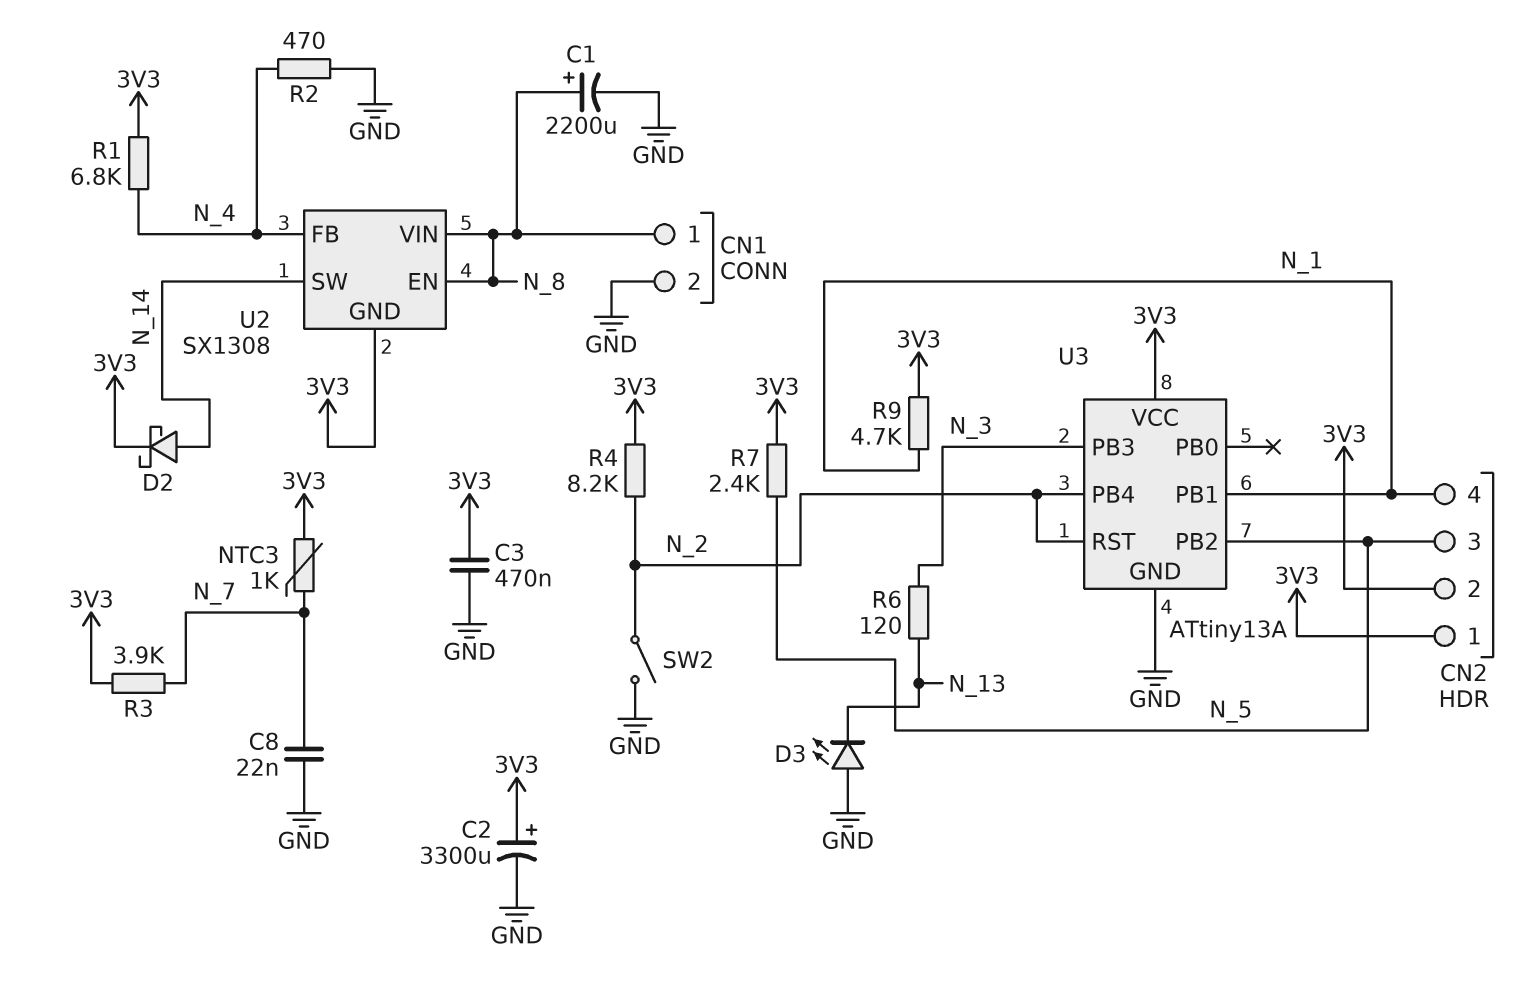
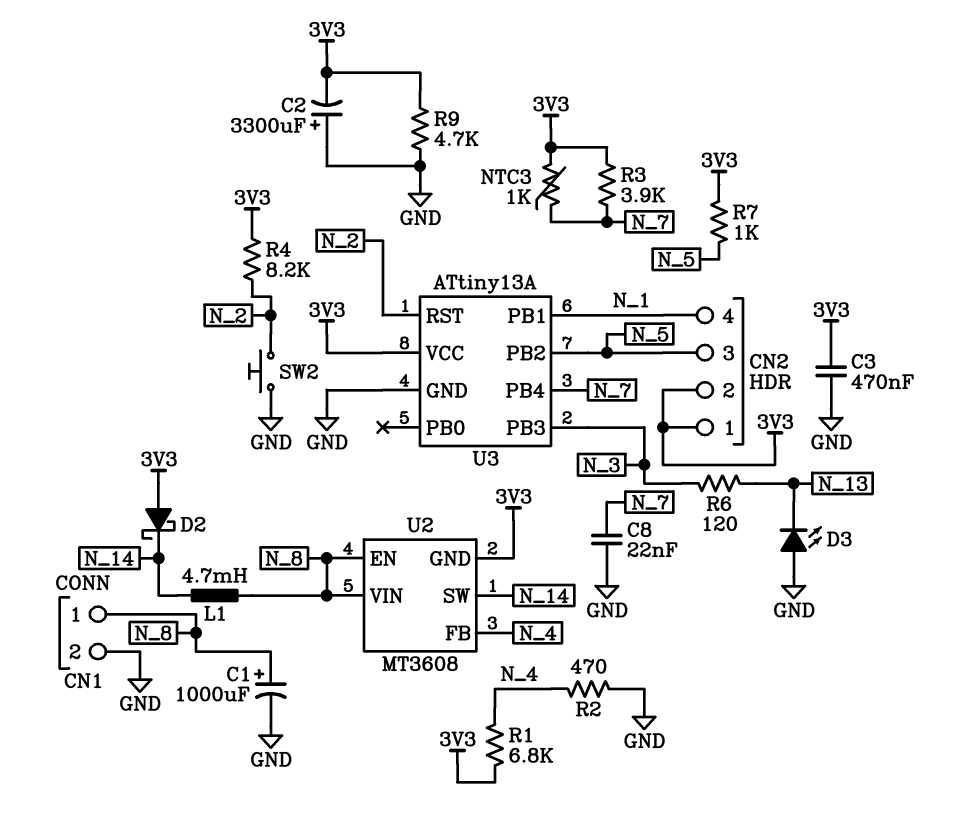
C1: 2200uF (plus N_8, minus GND) -> 1000uF (plus N_8, minus GND)
C2: 3300uF (plus 3V3, minus GND) -> 3300uF (plus GND, minus 3V3)
D2: schottky (A N_14, K 3V3) -> schottky (A 3V3, K N_14)
L1: none -> 4.7mH (N_8, N_14)
R7: 2.4k (3V3, N_5) -> 1k (3V3, N_5)
R9: 4.7k (3V3, N_1) -> 4.7k (3V3, GND)
SW2: switch (GND, N_2) -> button (GND, N_2)
U2: SX1308 -> MT3608
U3 pin PB4: N_2 -> N_7

